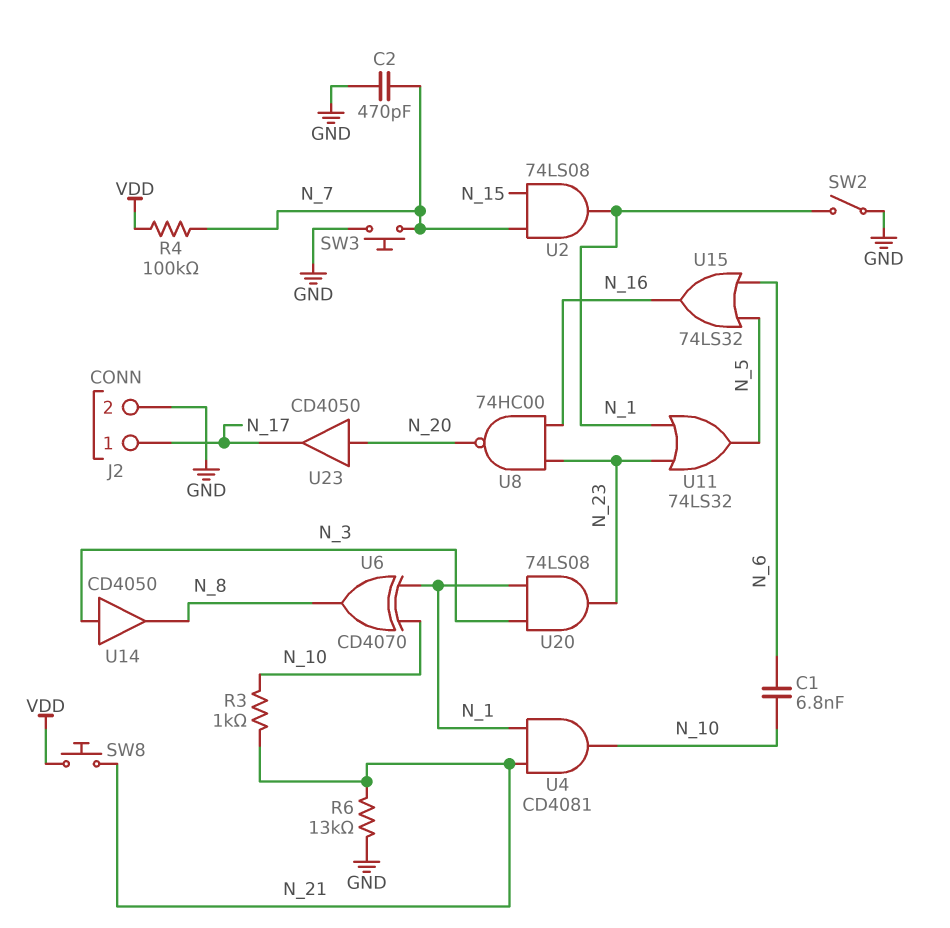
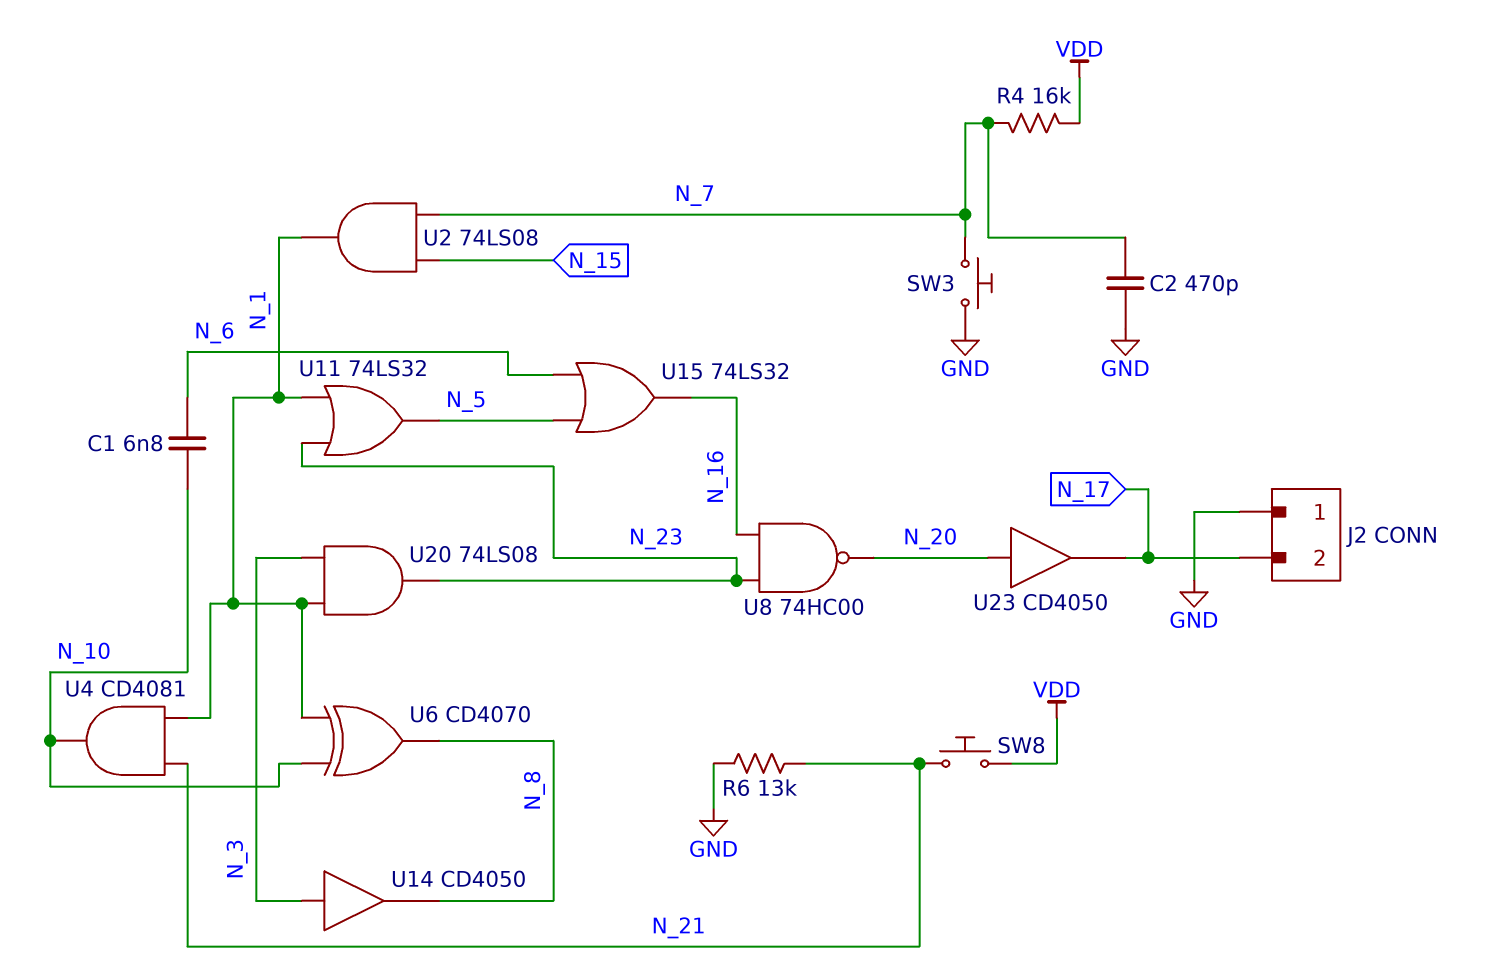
J2 pin 1: N_17 -> GND
J2 pin 2: GND -> N_17
R3: 1k (N_10, N_21) -> none
R4: 100k (N_7, VDD) -> 16k (N_7, VDD)
SW2: switch (GND, N_1) -> none

